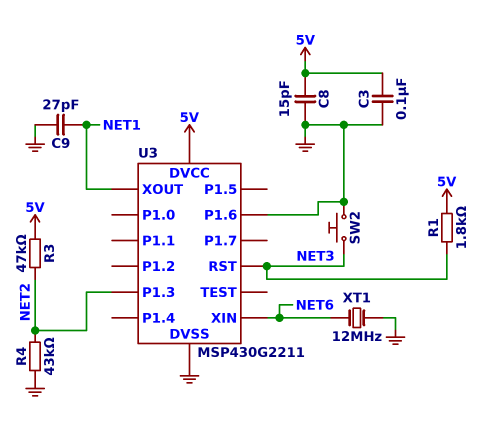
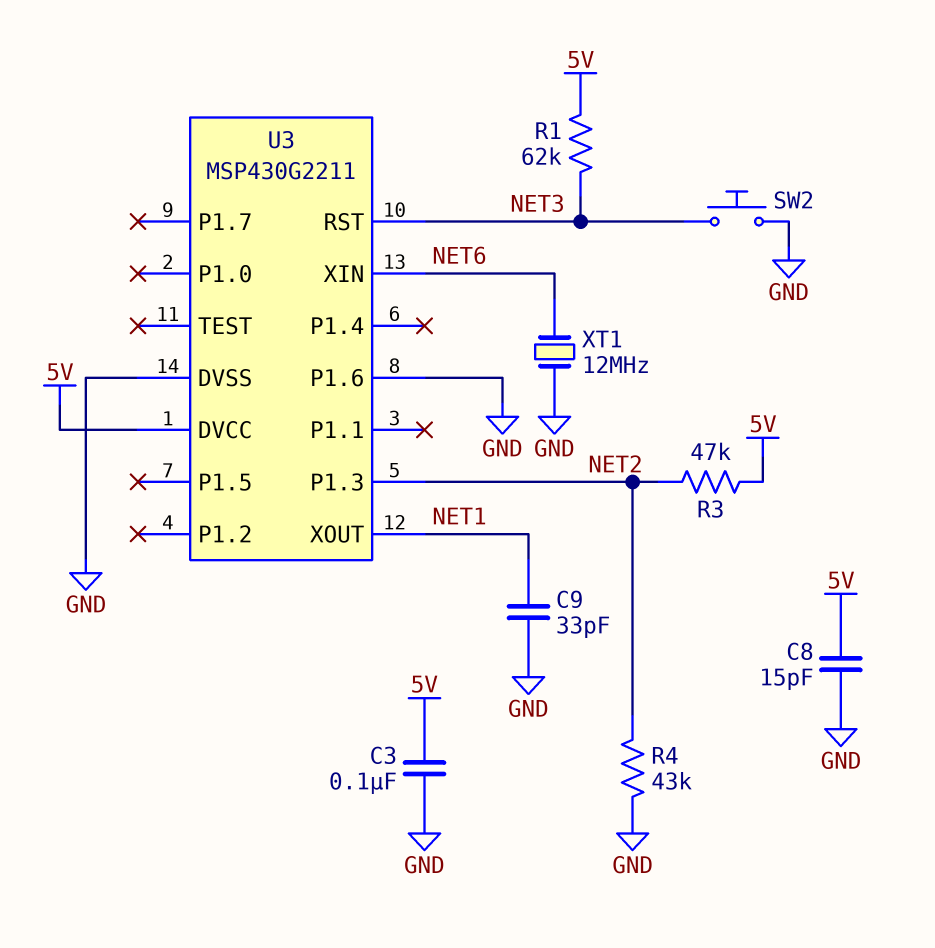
C9: 27pF (GND, NET1) -> 33pF (GND, NET1)
R1: 1.8k (5V, NET3) -> 62k (5V, NET3)

